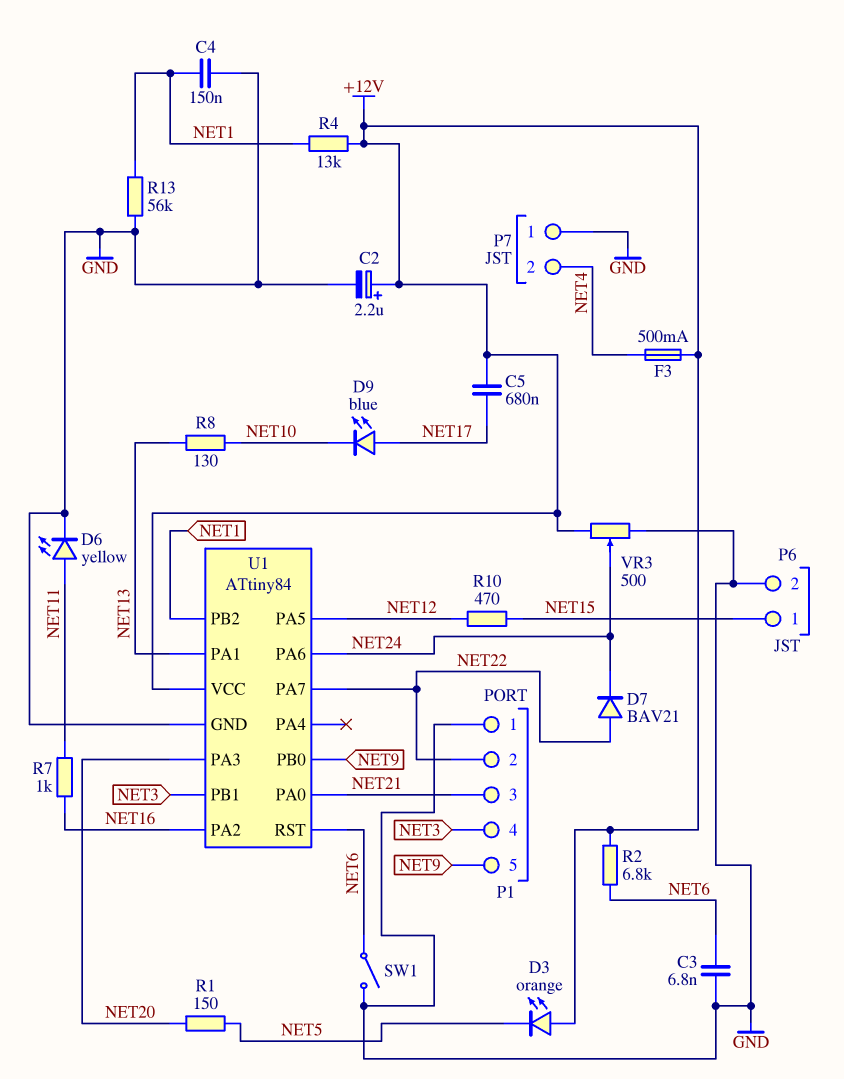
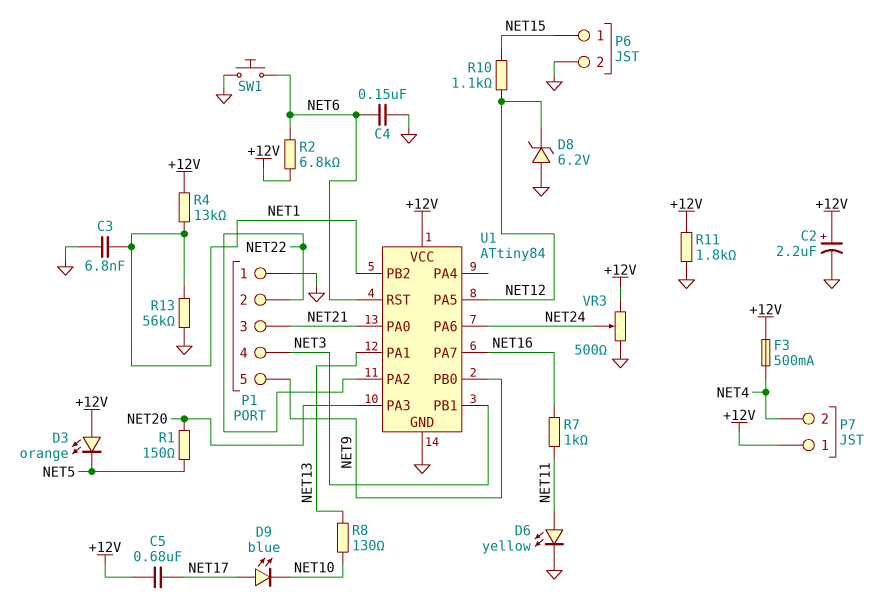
C3: 6.8nF (GND, NET6) -> 6.8nF (GND, NET1)
C4: 150nF (GND, NET1) -> 150nF (GND, NET6)
D7: diode BAV21 (A NET22, K NET24) -> none
D8: none -> zener 6.2V (A GND, K NET12)
P7 pin 1: GND -> +12V
R10: 470 (NET12, NET15) -> 1.1k (NET12, NET15)
R11: none -> 1.8k (+12V, GND)
SW1: switch (GND, NET6) -> button (GND, NET6)
U1 pin PA2: NET16 -> NET22
U1 pin PA7: NET22 -> NET16

